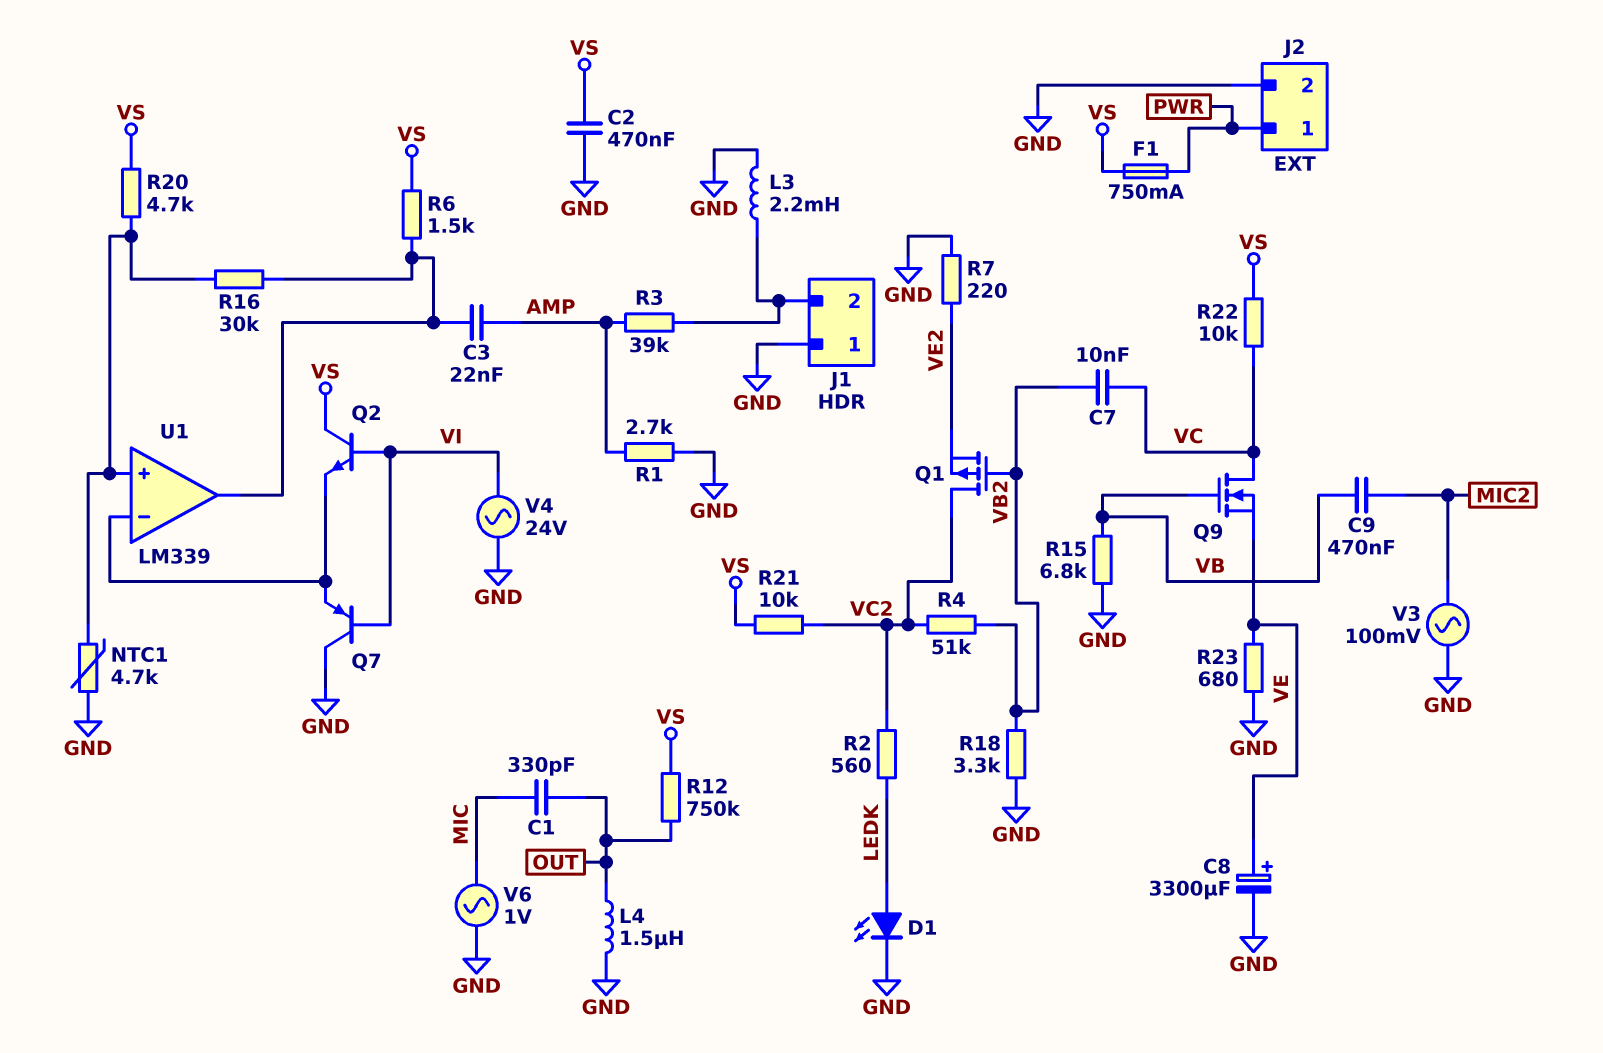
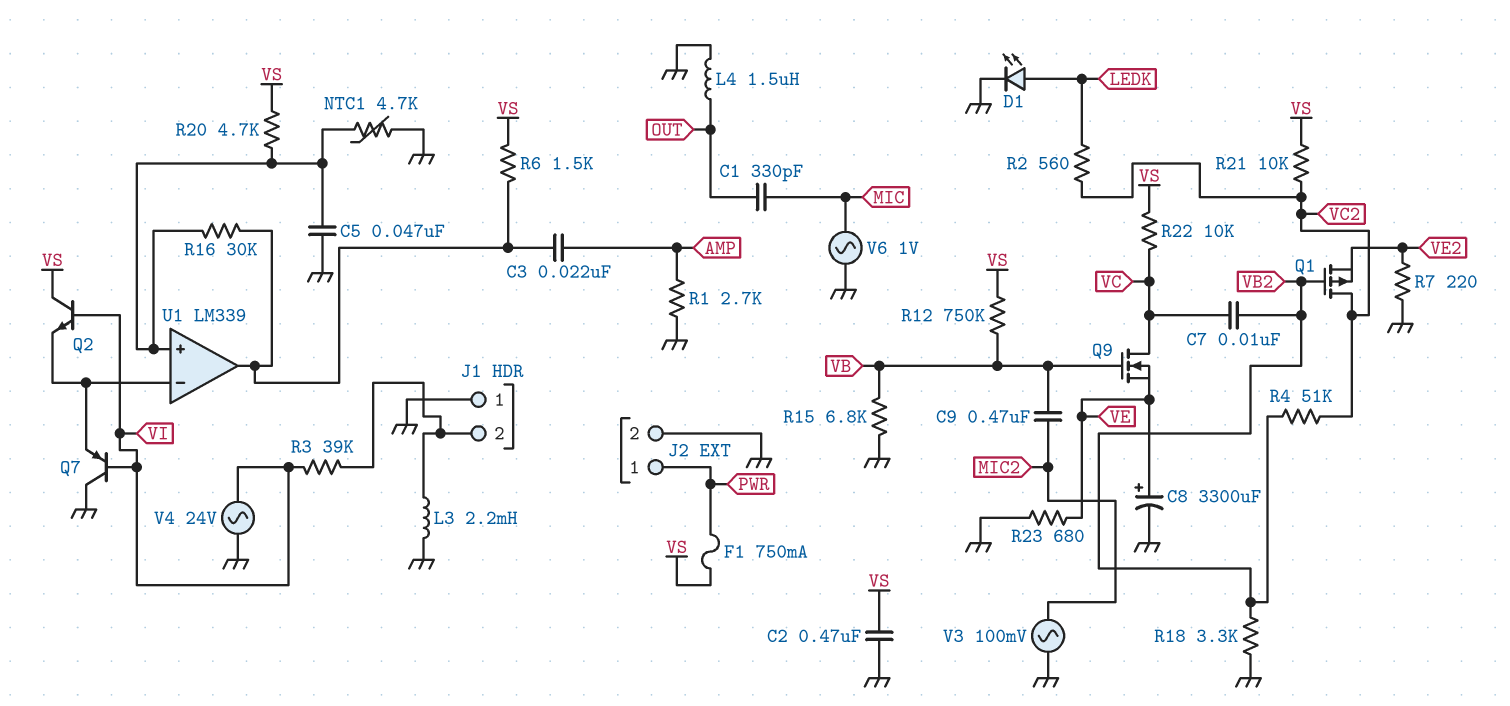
C5: none -> 47nF (GND, U1/in+)
R3: 39k (AMP, J1/2) -> 39k (J1/2, VI)
R12: 750k (OUT, VS) -> 750k (VB, VS)

